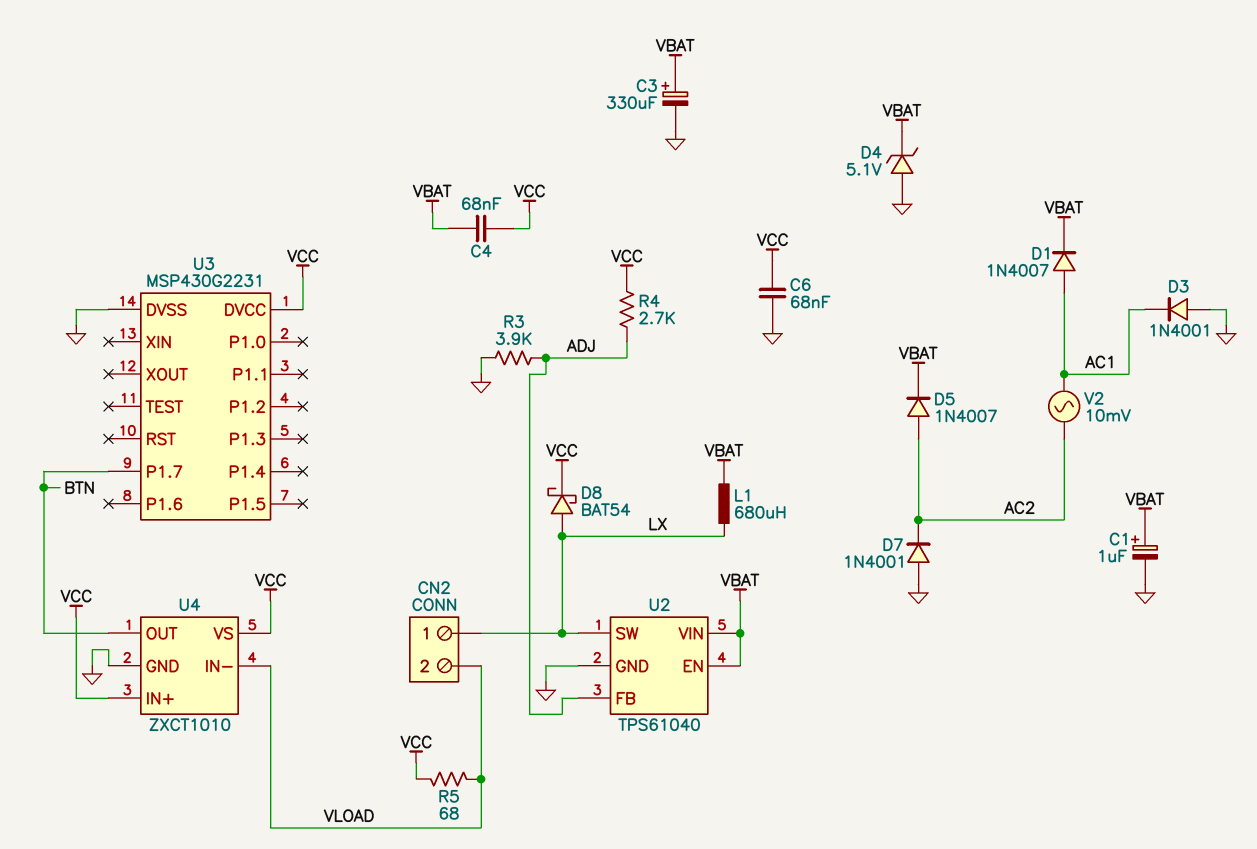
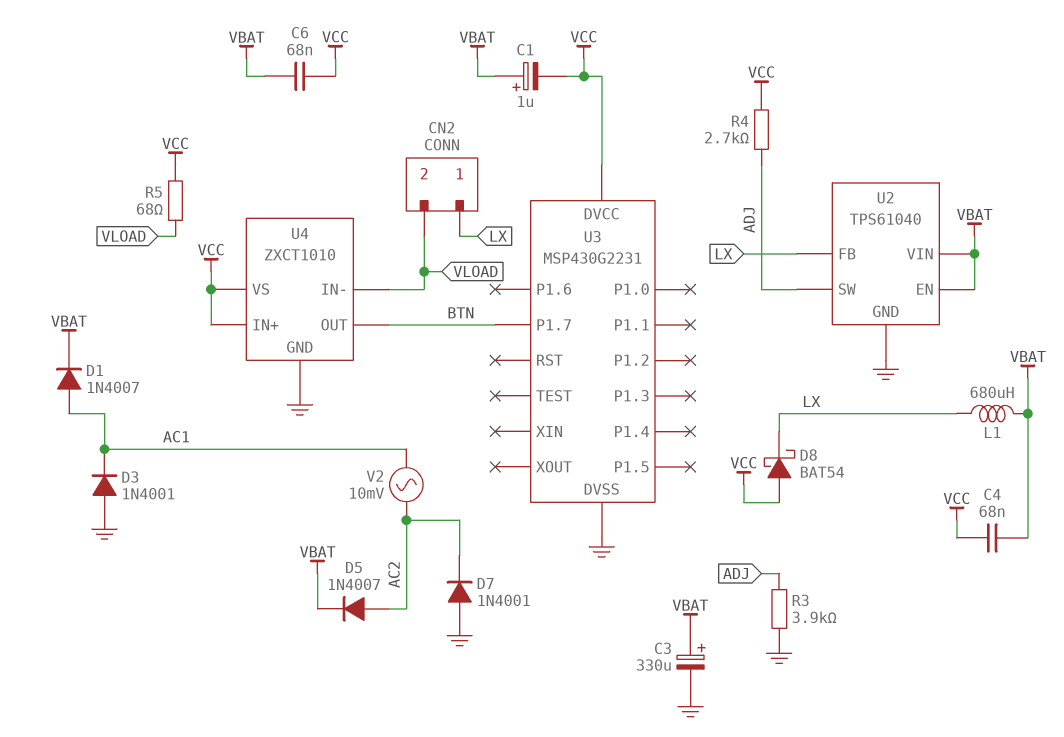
C1: 1uF (plus VBAT, minus GND) -> 1uF (plus VBAT, minus VCC)
C6: 68nF (GND, VCC) -> 68nF (VBAT, VCC)
D4: zener 5.1V (A GND, K VBAT) -> none
D8: schottky BAT54 (A LX, K VCC) -> schottky BAT54 (A VCC, K LX)
U2 pin FB: ADJ -> LX
U2 pin SW: LX -> ADJ

